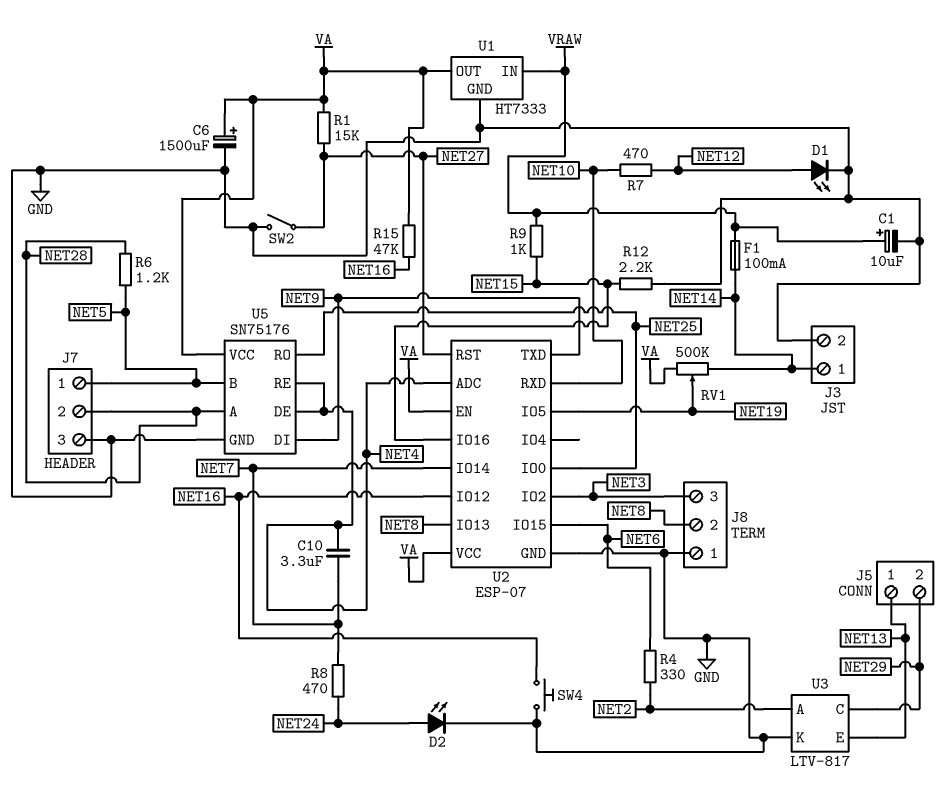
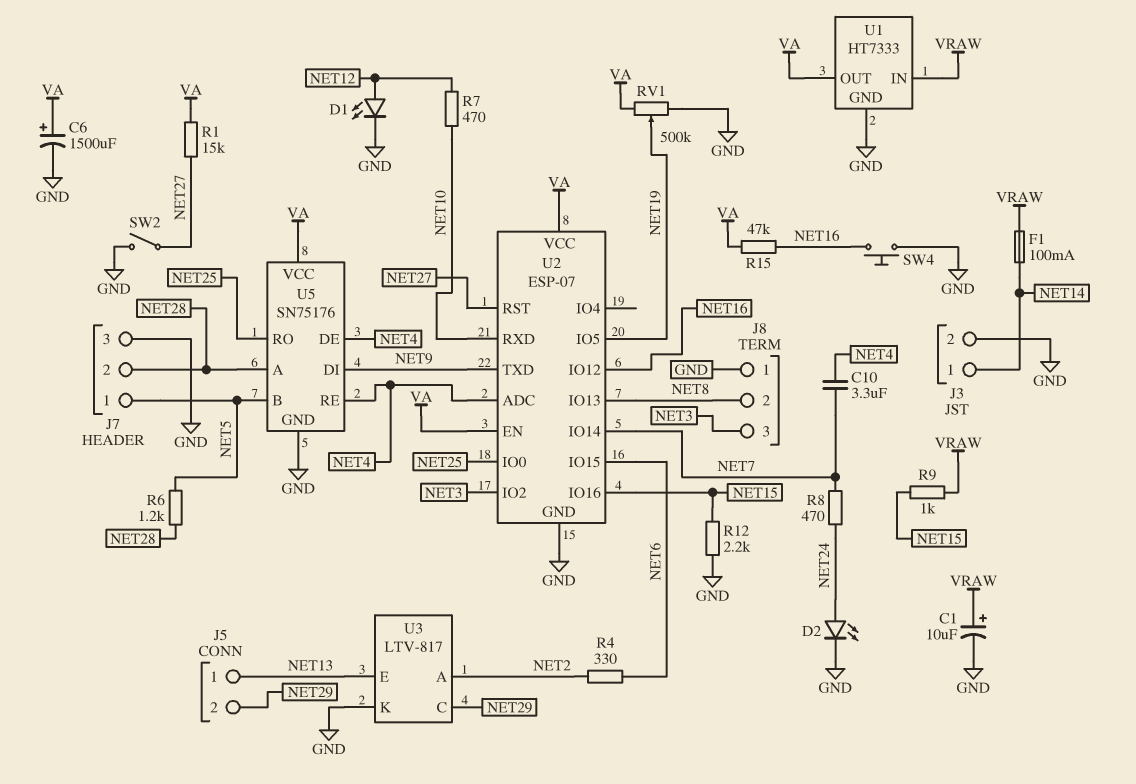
RV1: 500k (NET14, VA, wiper NET19) -> 500k (GND, VA, wiper NET19)

